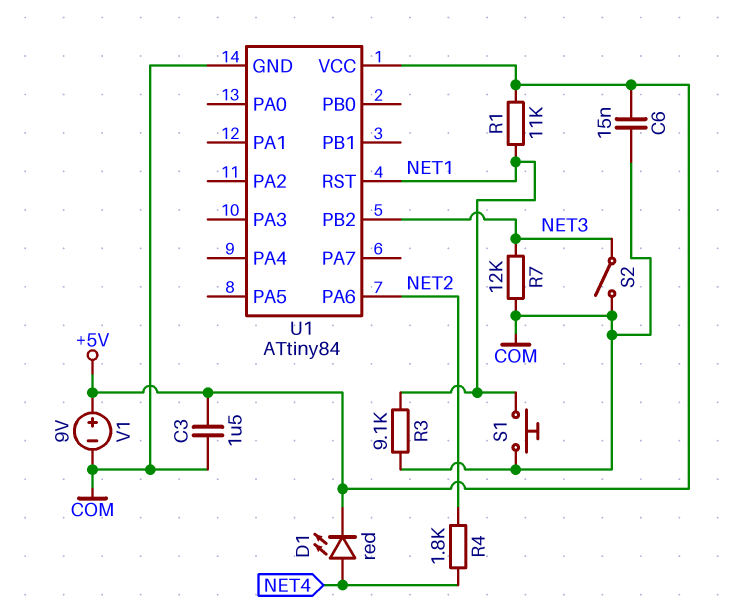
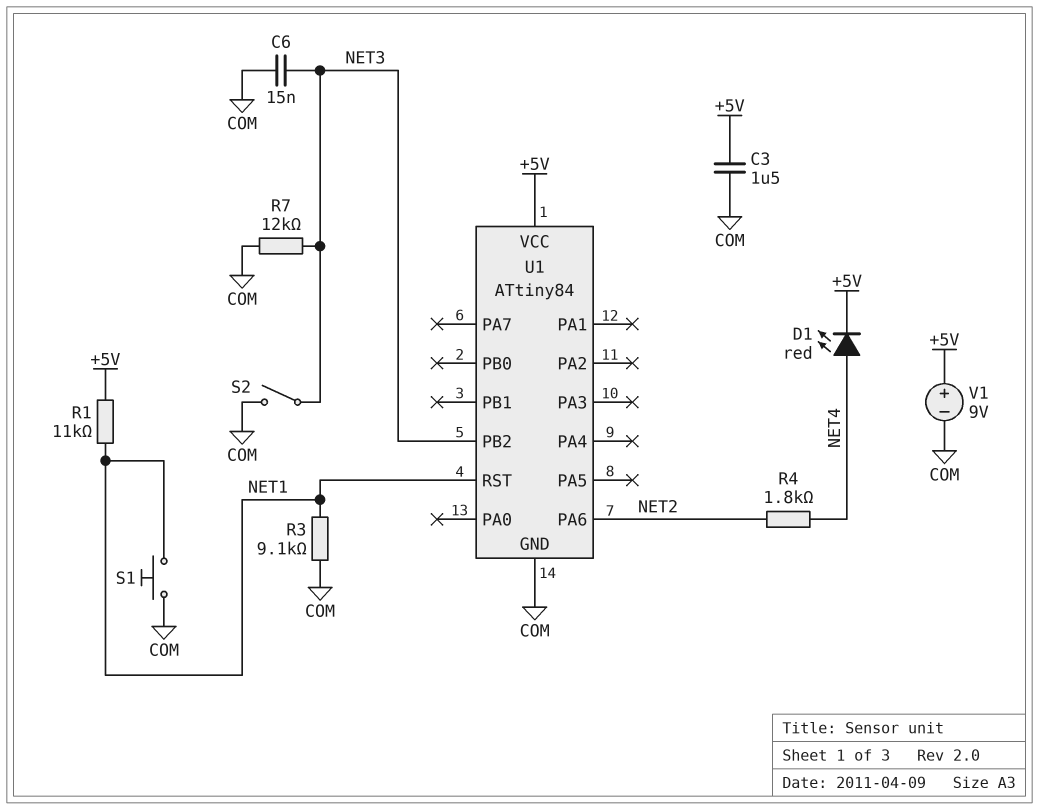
C6: 15nF (+5V, COM) -> 15nF (COM, NET3)

